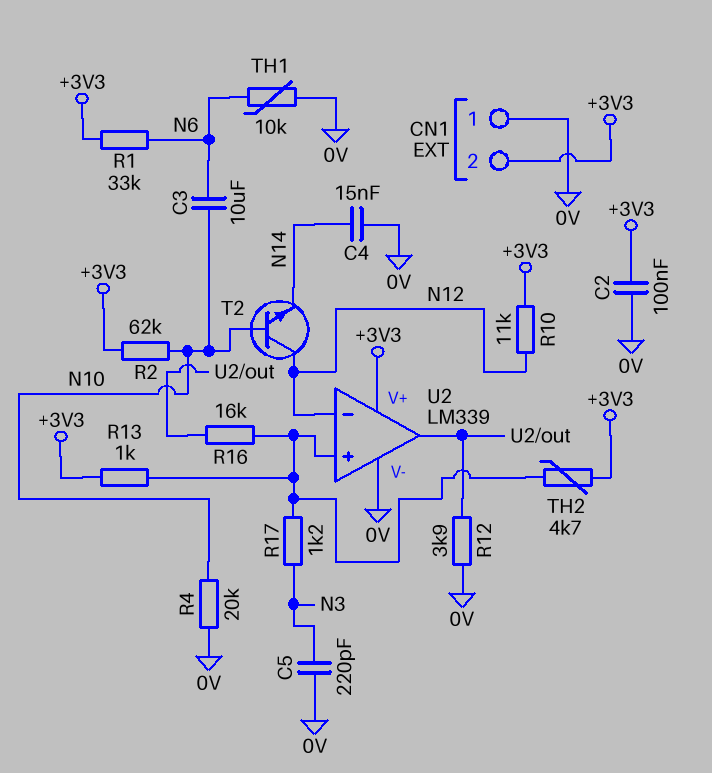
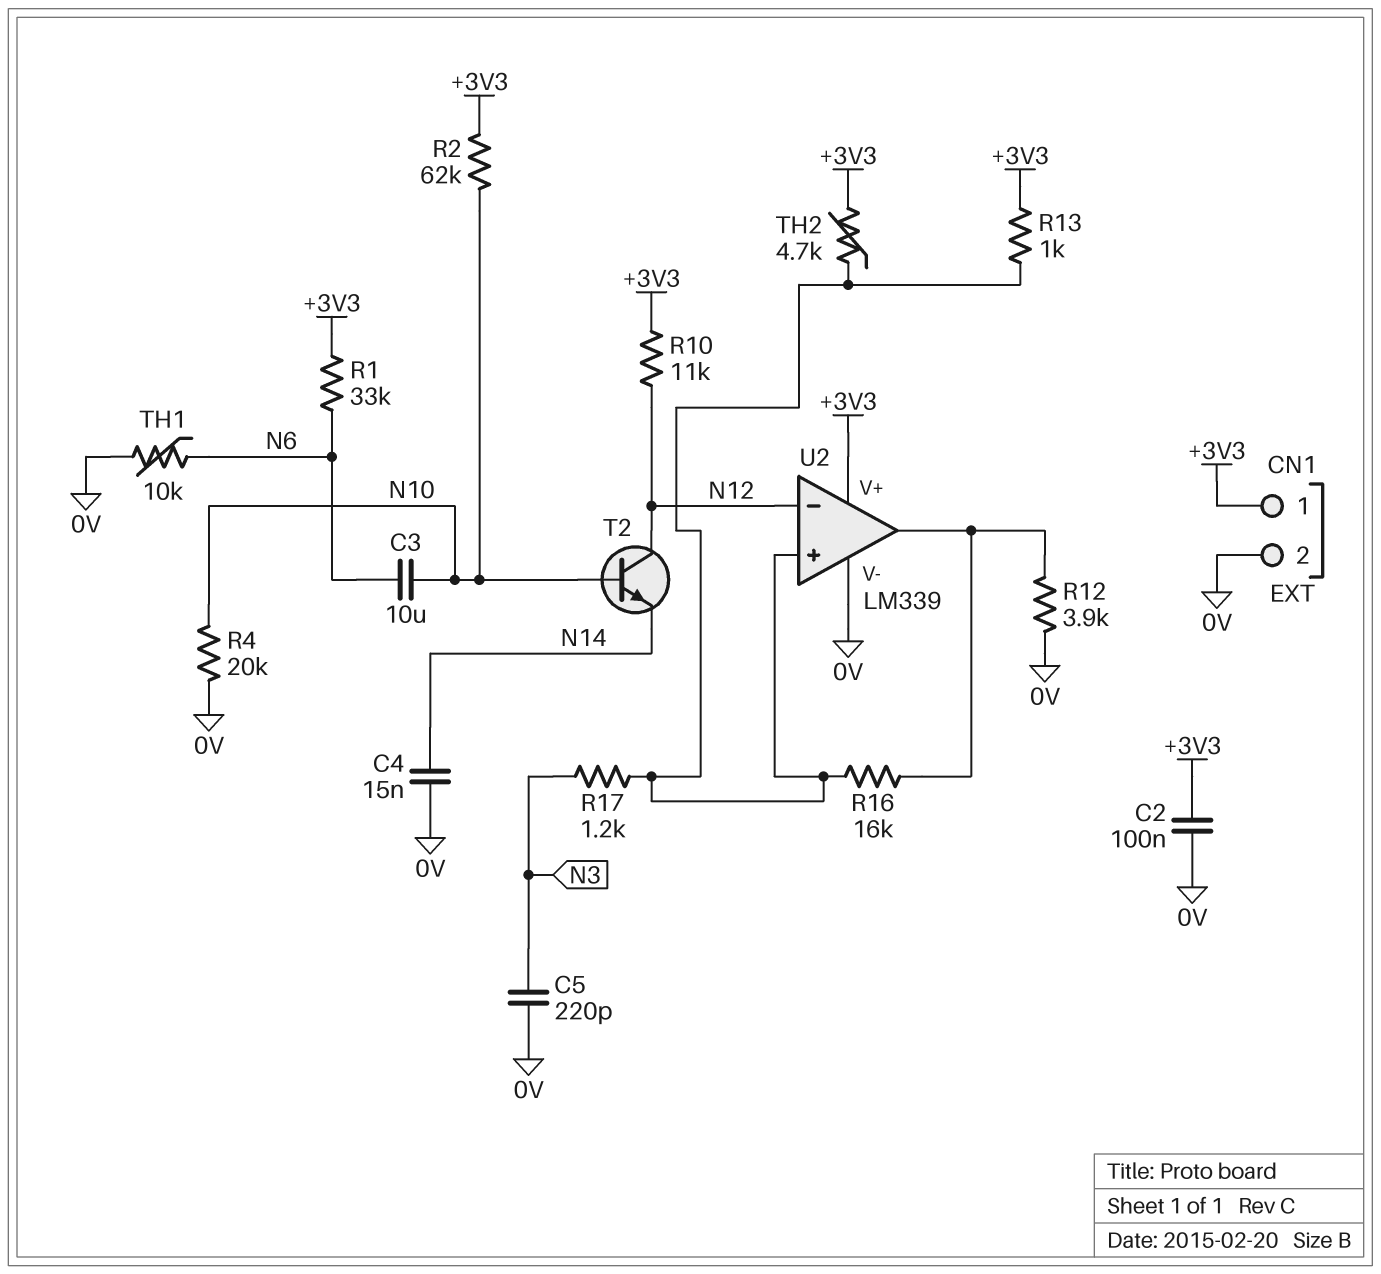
CN1 pin 1: 0V -> +3V3
CN1 pin 2: +3V3 -> 0V

